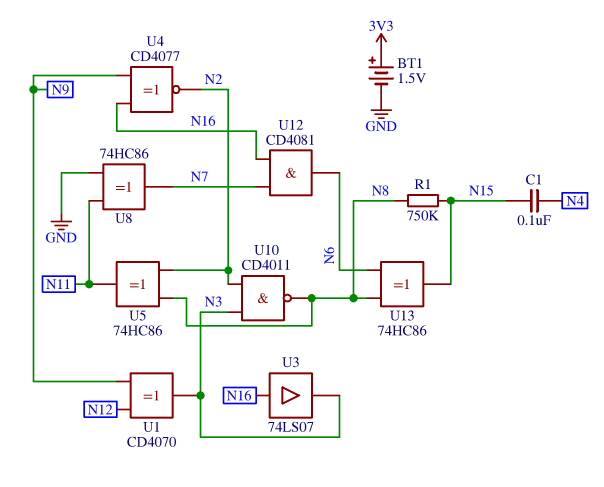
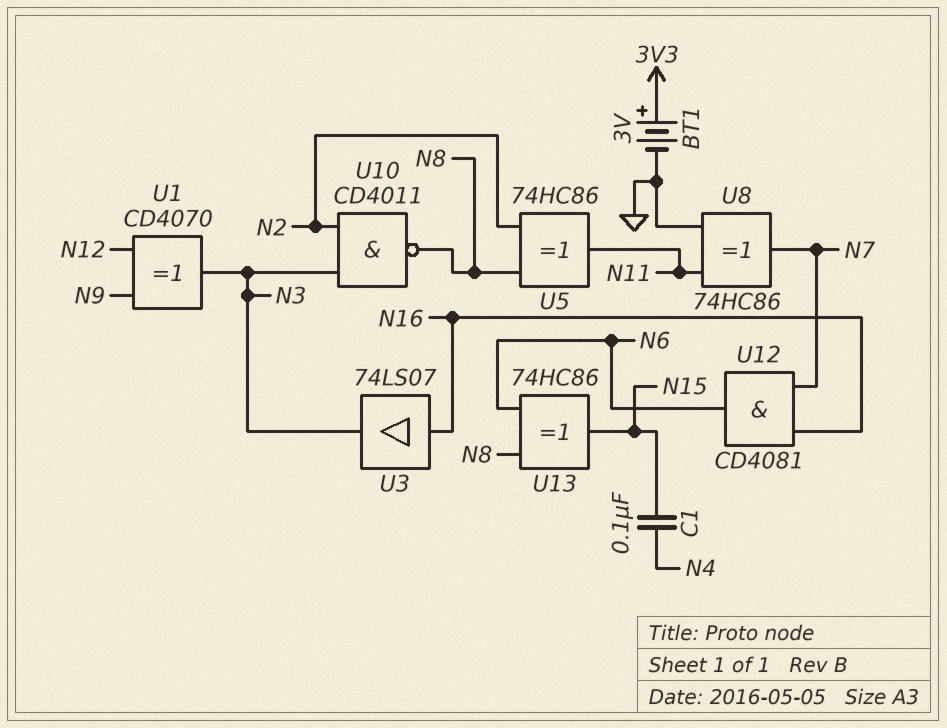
BT1: 1.5V (plus 3V3, minus GND) -> 3V (plus 3V3, minus GND)
R1: 750k (N8, N15) -> none
U4: XNOR CD4077 (in N9, in N16, out N2) -> none

